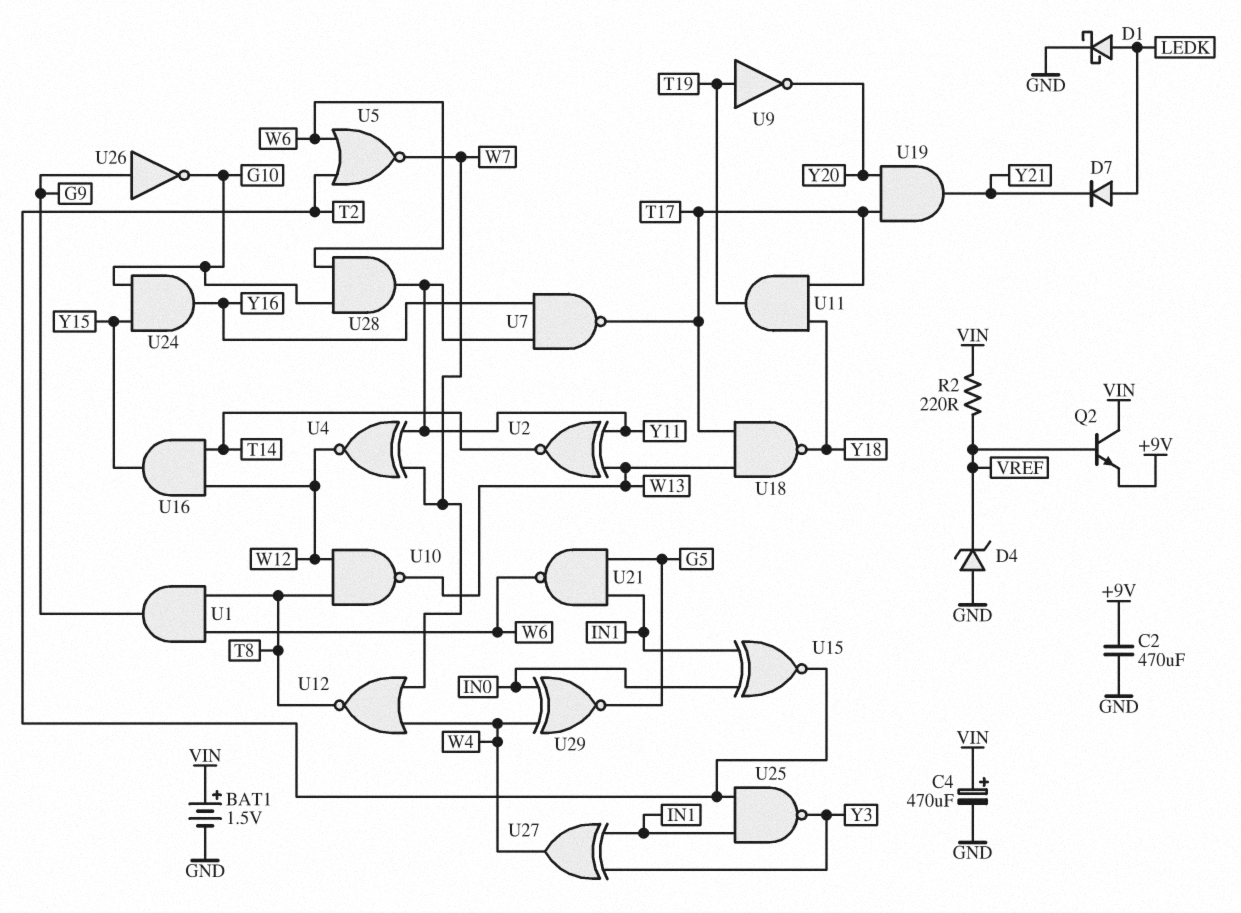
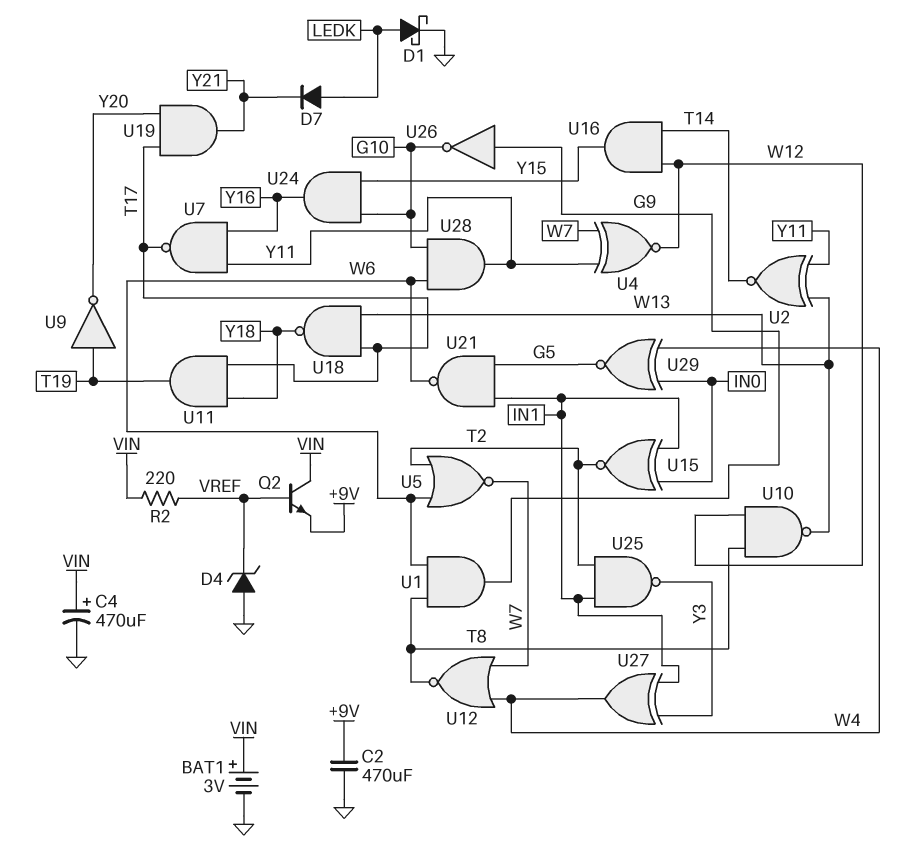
BAT1: 1.5V (plus VIN, minus GND) -> 3V (plus VIN, minus GND)

